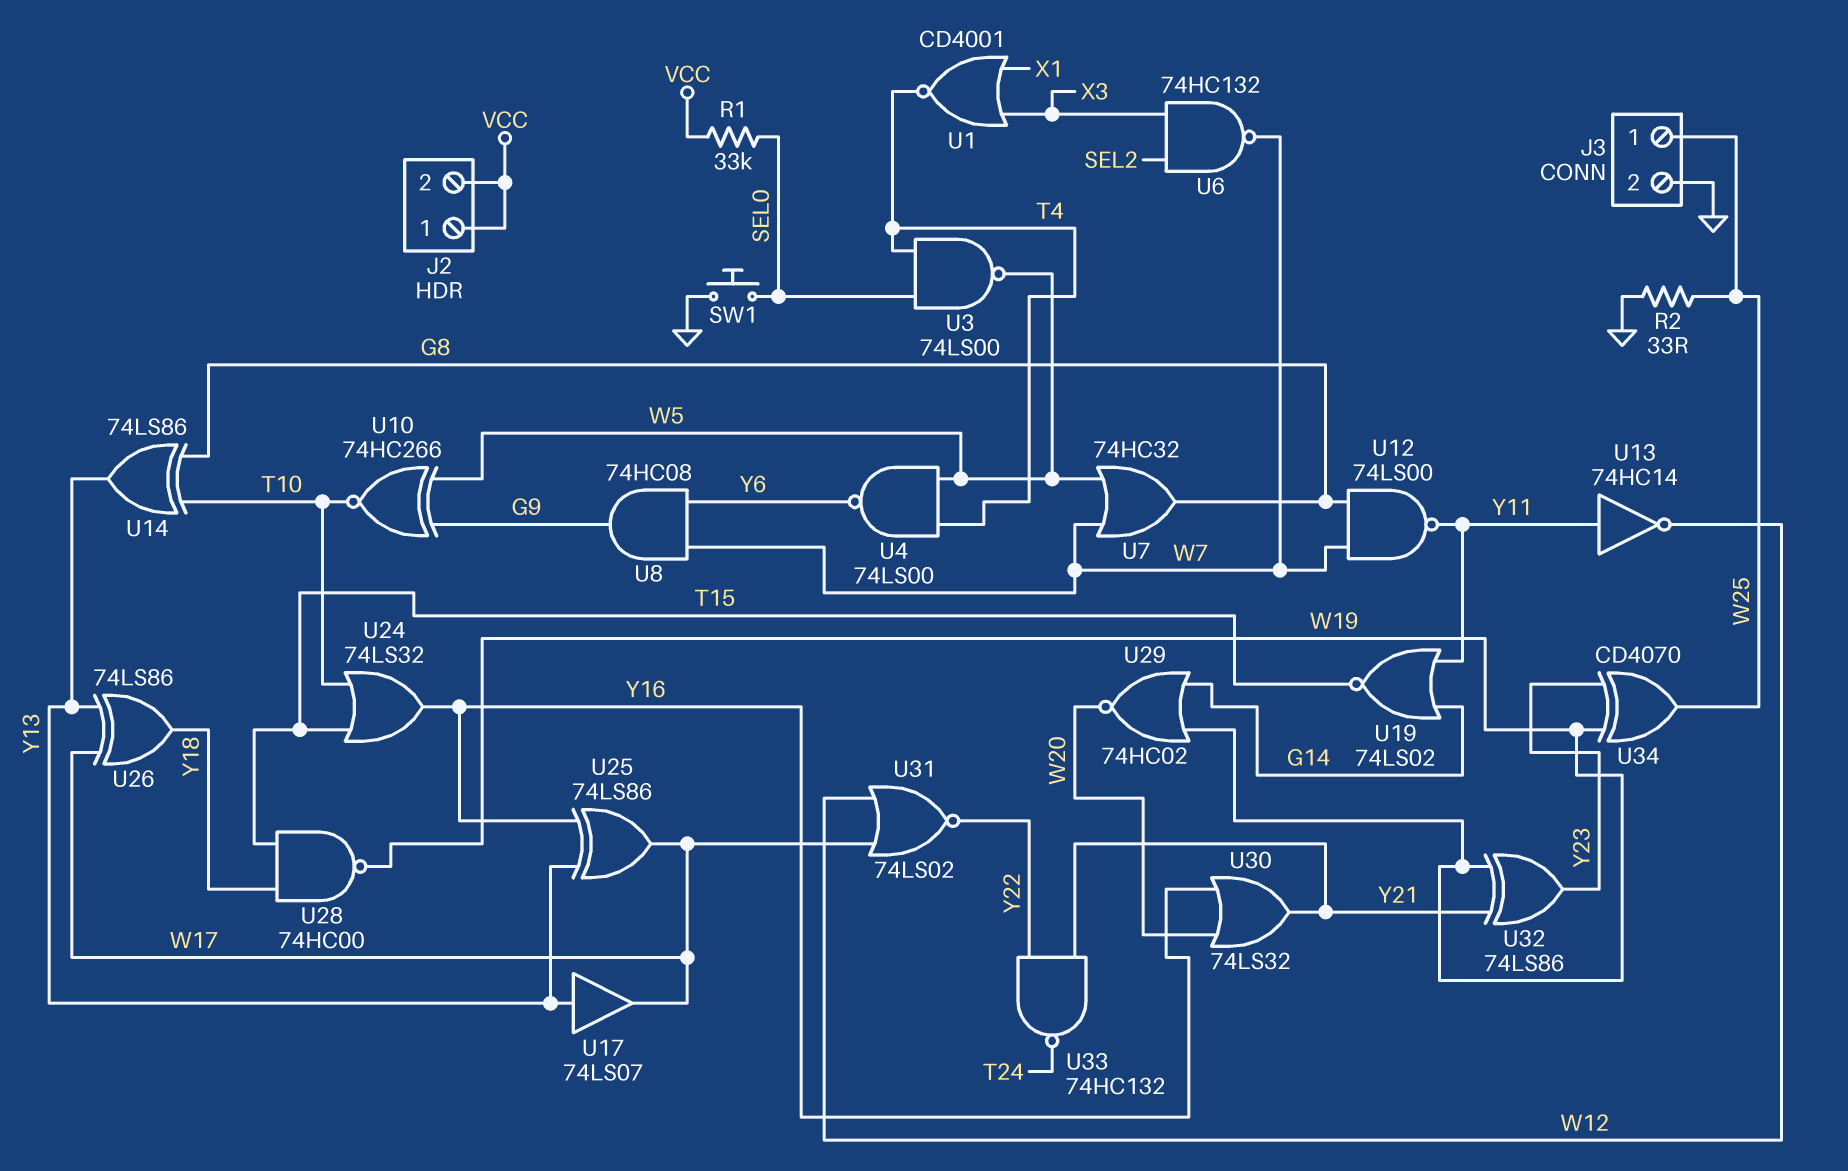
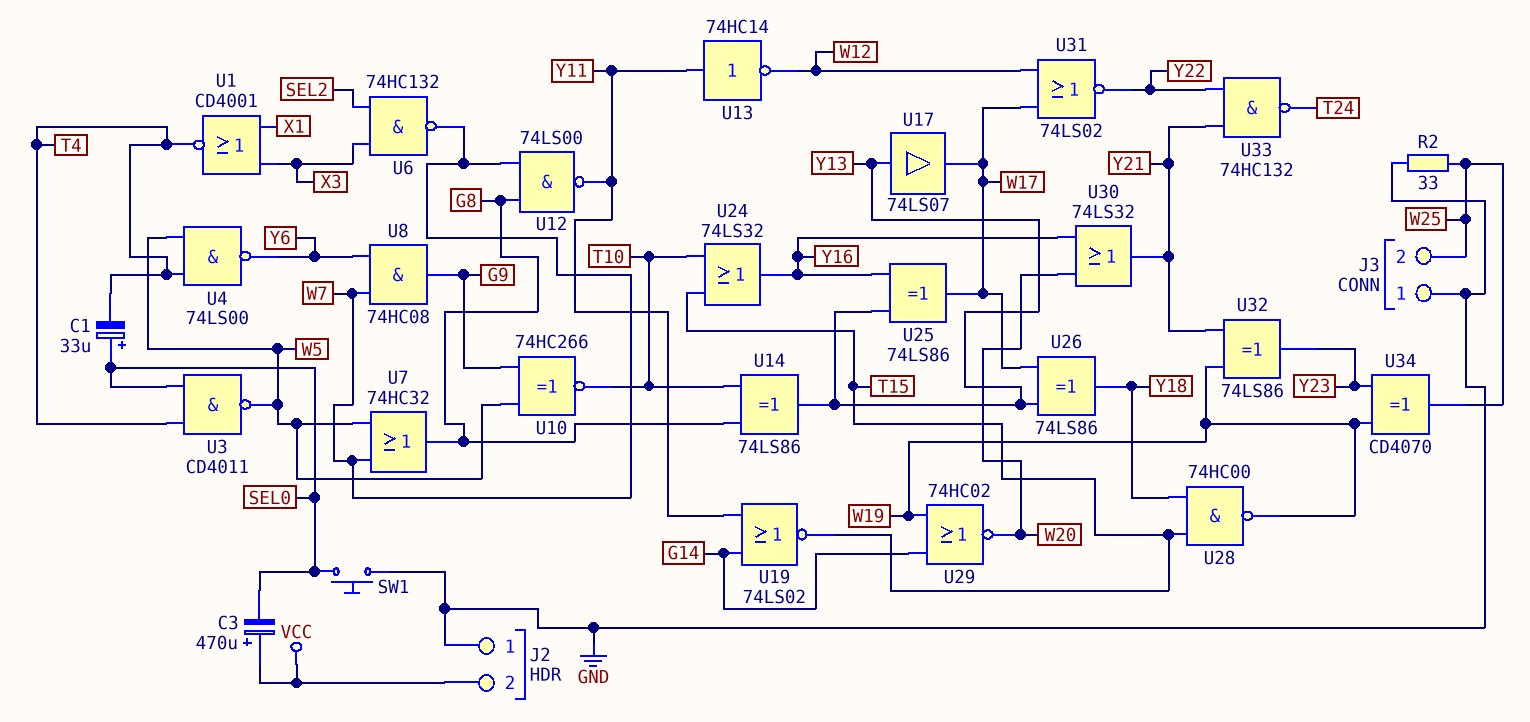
C1: none -> 33uF (plus SEL0, minus T4)
C3: none -> 470uF (plus VCC, minus SEL0)
J2 pin 1: VCC -> GND
J3 pin 1: W25 -> GND
J3 pin 2: GND -> W25
R1: 33k (SEL0, VCC) -> none
U3: NAND 74LS00 (in SEL0, in T4, out W5) -> NAND CD4011 (in SEL0, in T4, out W5)

